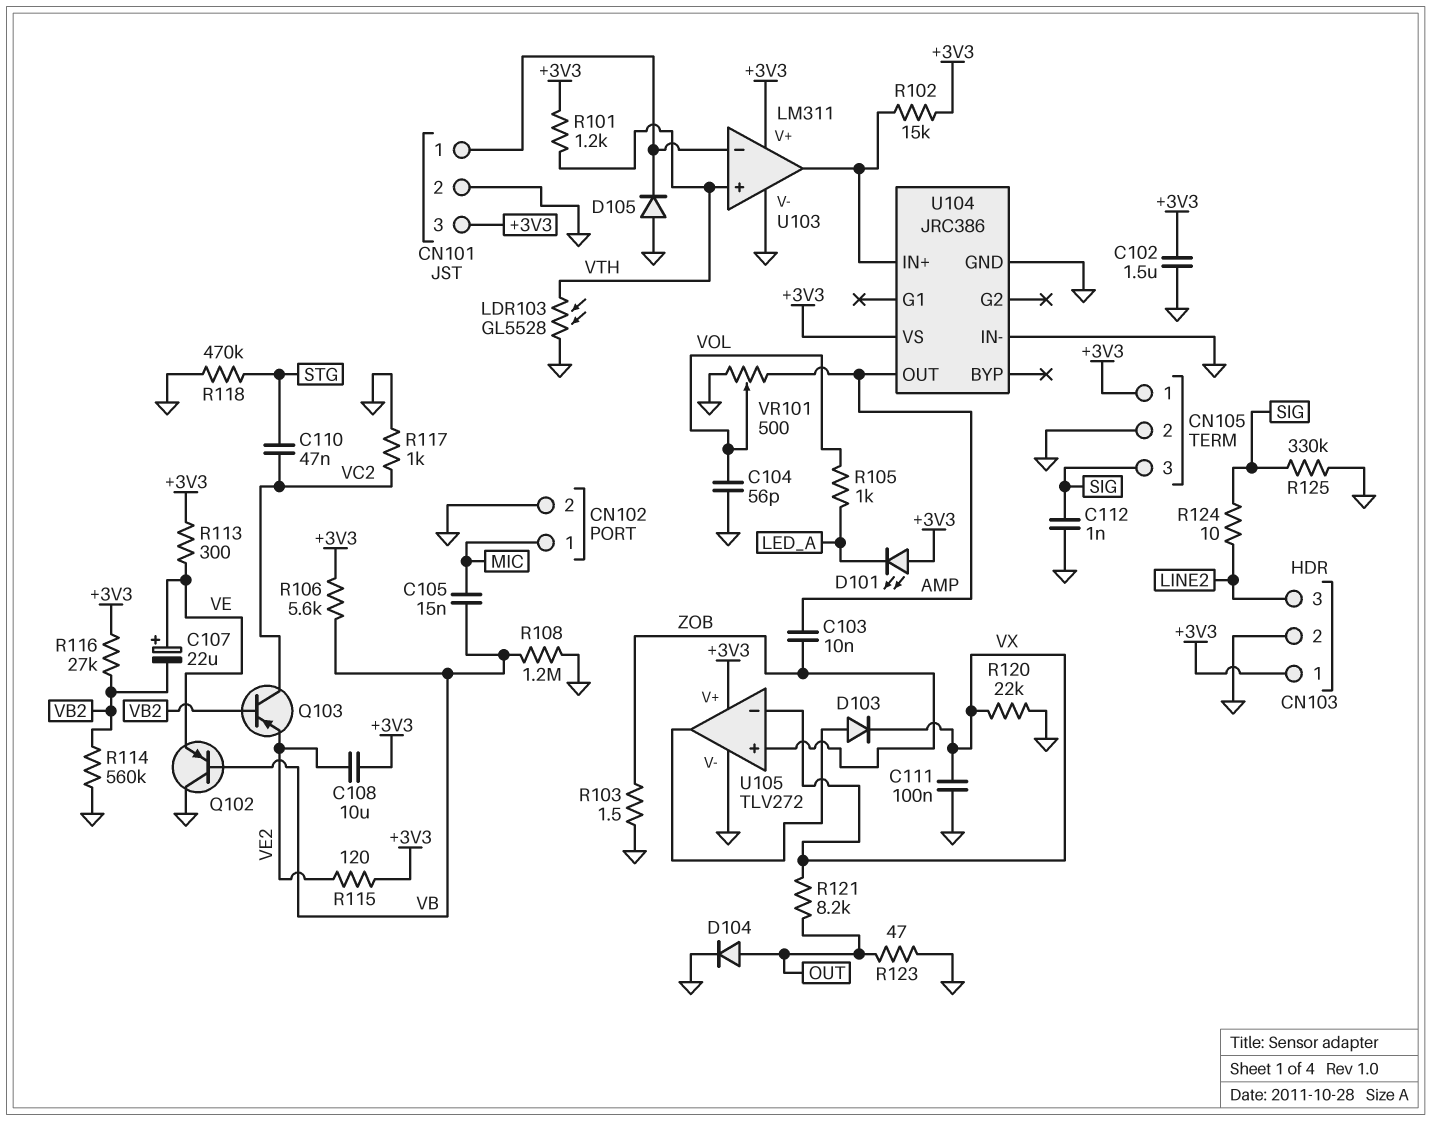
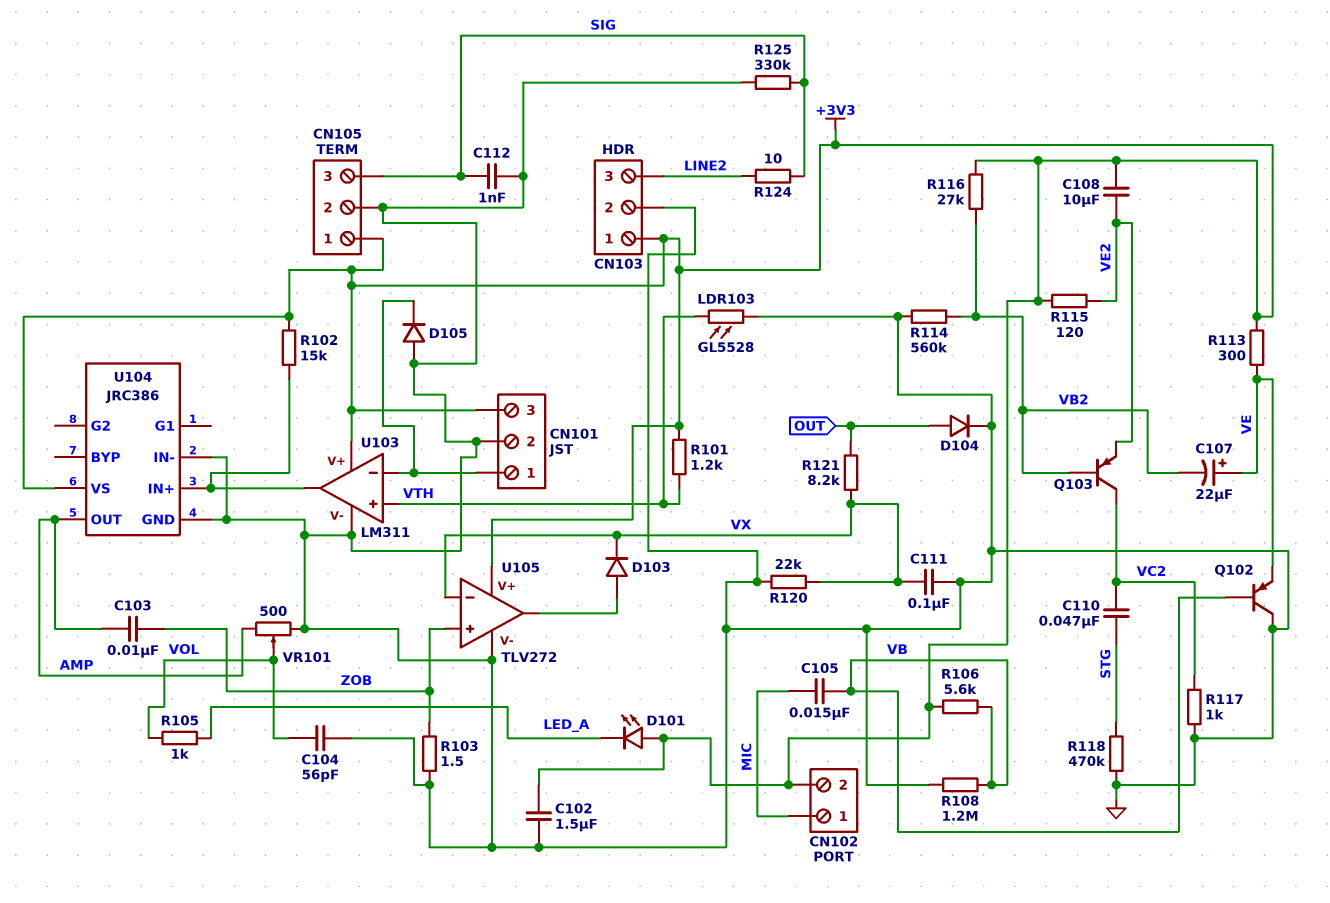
CN102 pin 2: GND -> +3V3
R123: 47 (GND, OUT) -> none

